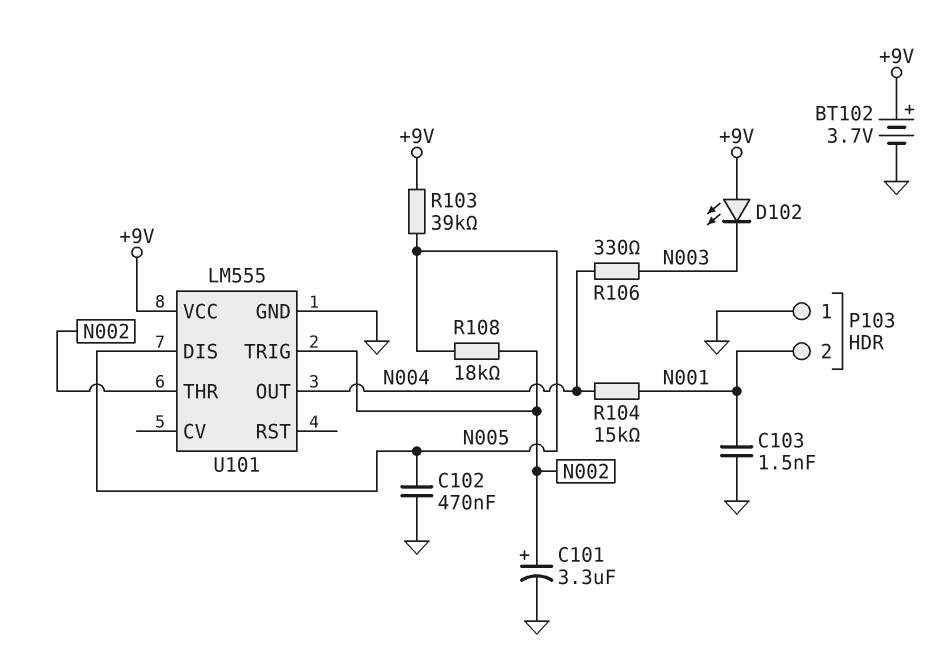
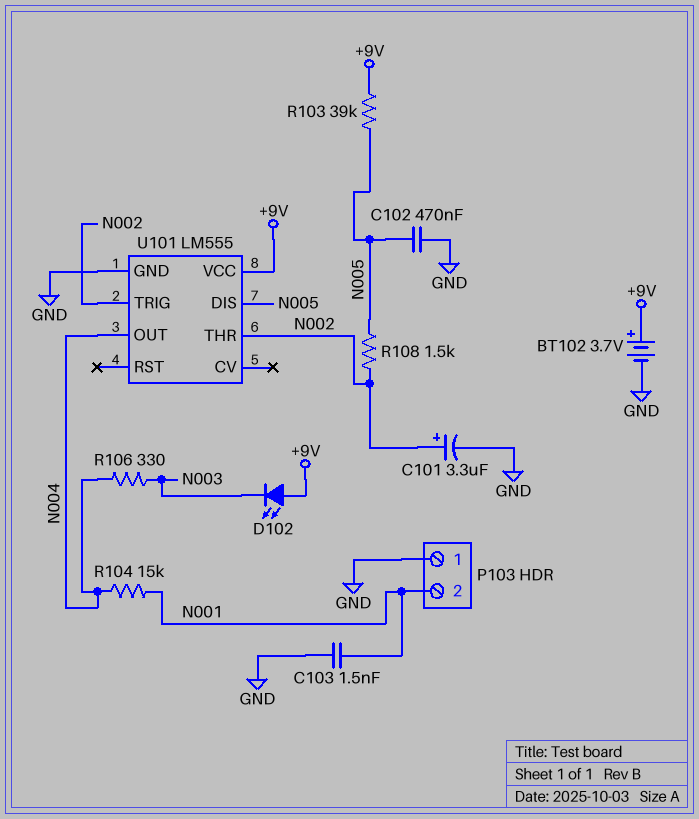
R108: 18k (N002, N005) -> 1.5k (N002, N005)

